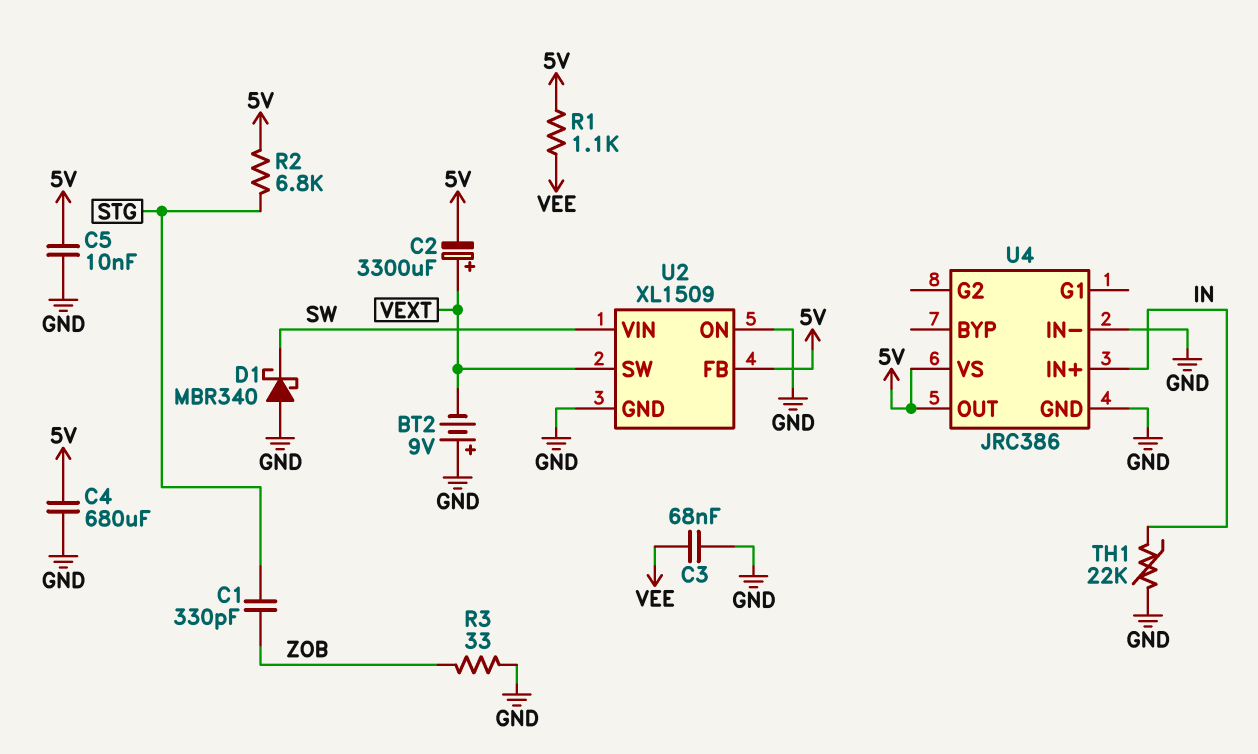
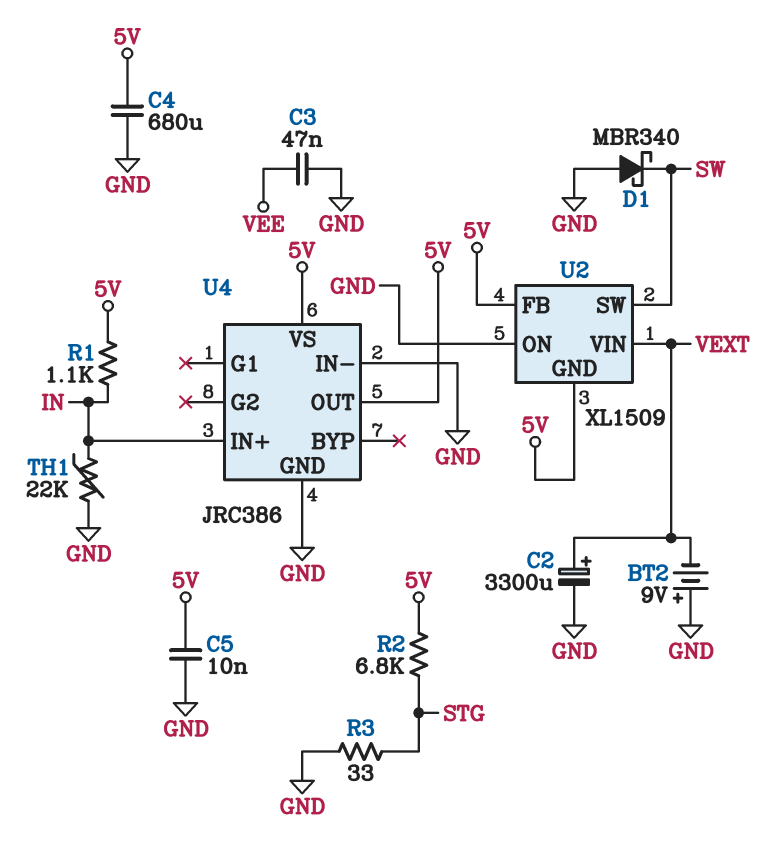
C1: 330pF (STG, ZOB) -> none
C2: 3300uF (plus VEXT, minus 5V) -> 3300uF (plus VEXT, minus GND)
C3: 68nF (GND, VEE) -> 47nF (GND, VEE)
R1: 1.1k (5V, VEE) -> 1.1k (5V, IN)
R3: 33 (GND, ZOB) -> 33 (GND, STG)
U2 pin GND: GND -> 5V
U2 pin SW: VEXT -> SW
U2 pin VIN: SW -> VEXT

